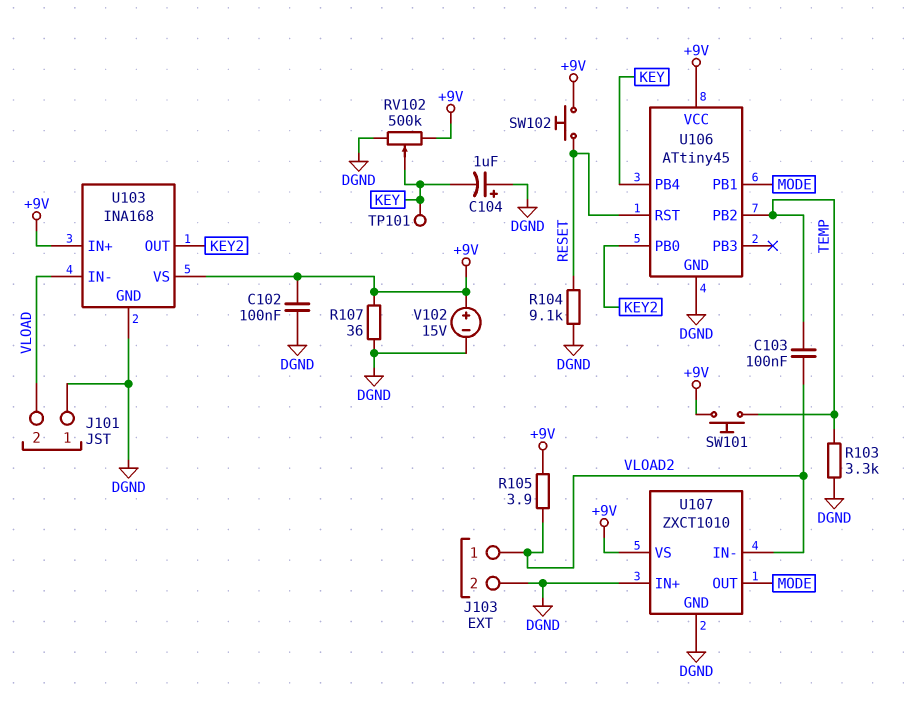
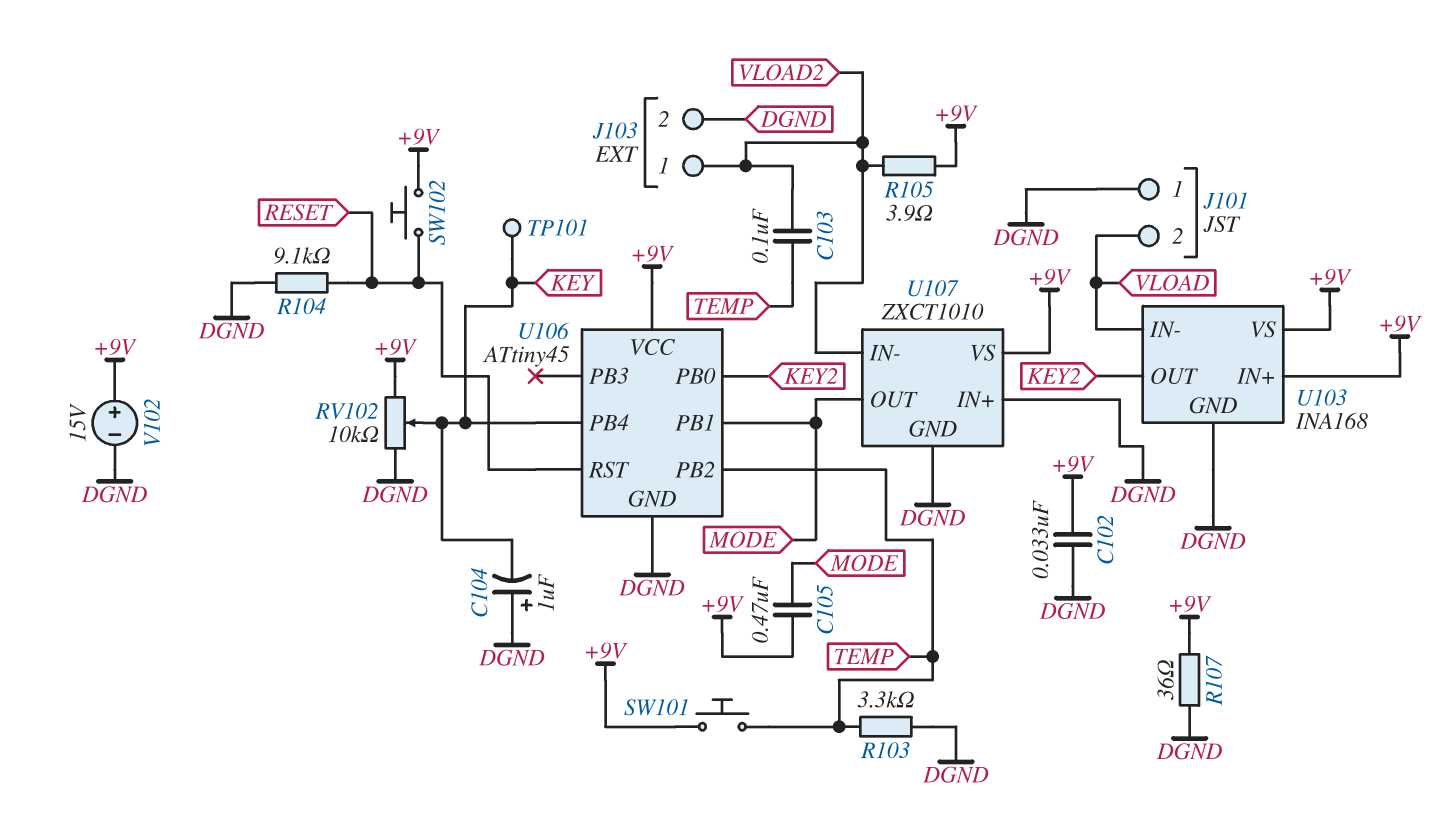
C102: 100nF (+9V, DGND) -> 33nF (+9V, DGND)
C105: none -> 470nF (+9V, MODE)
RV102: 500k (+9V, DGND, wiper KEY) -> 10k (+9V, DGND, wiper KEY)

